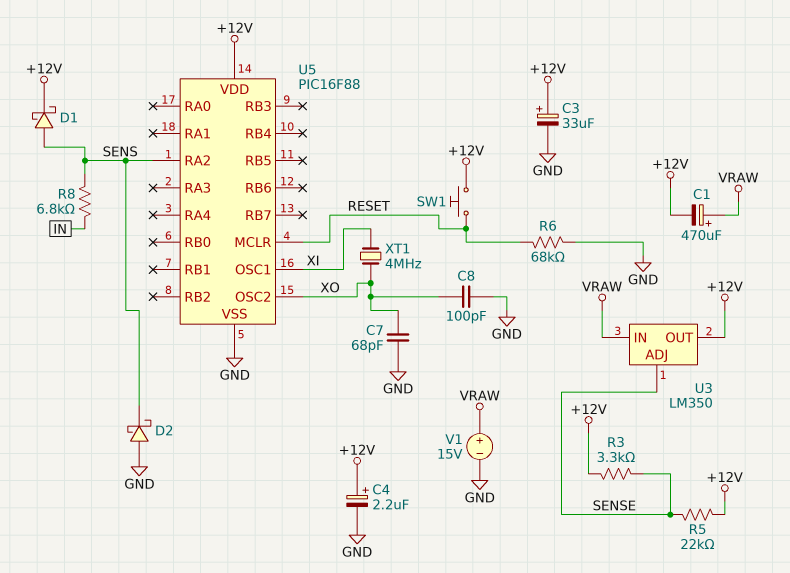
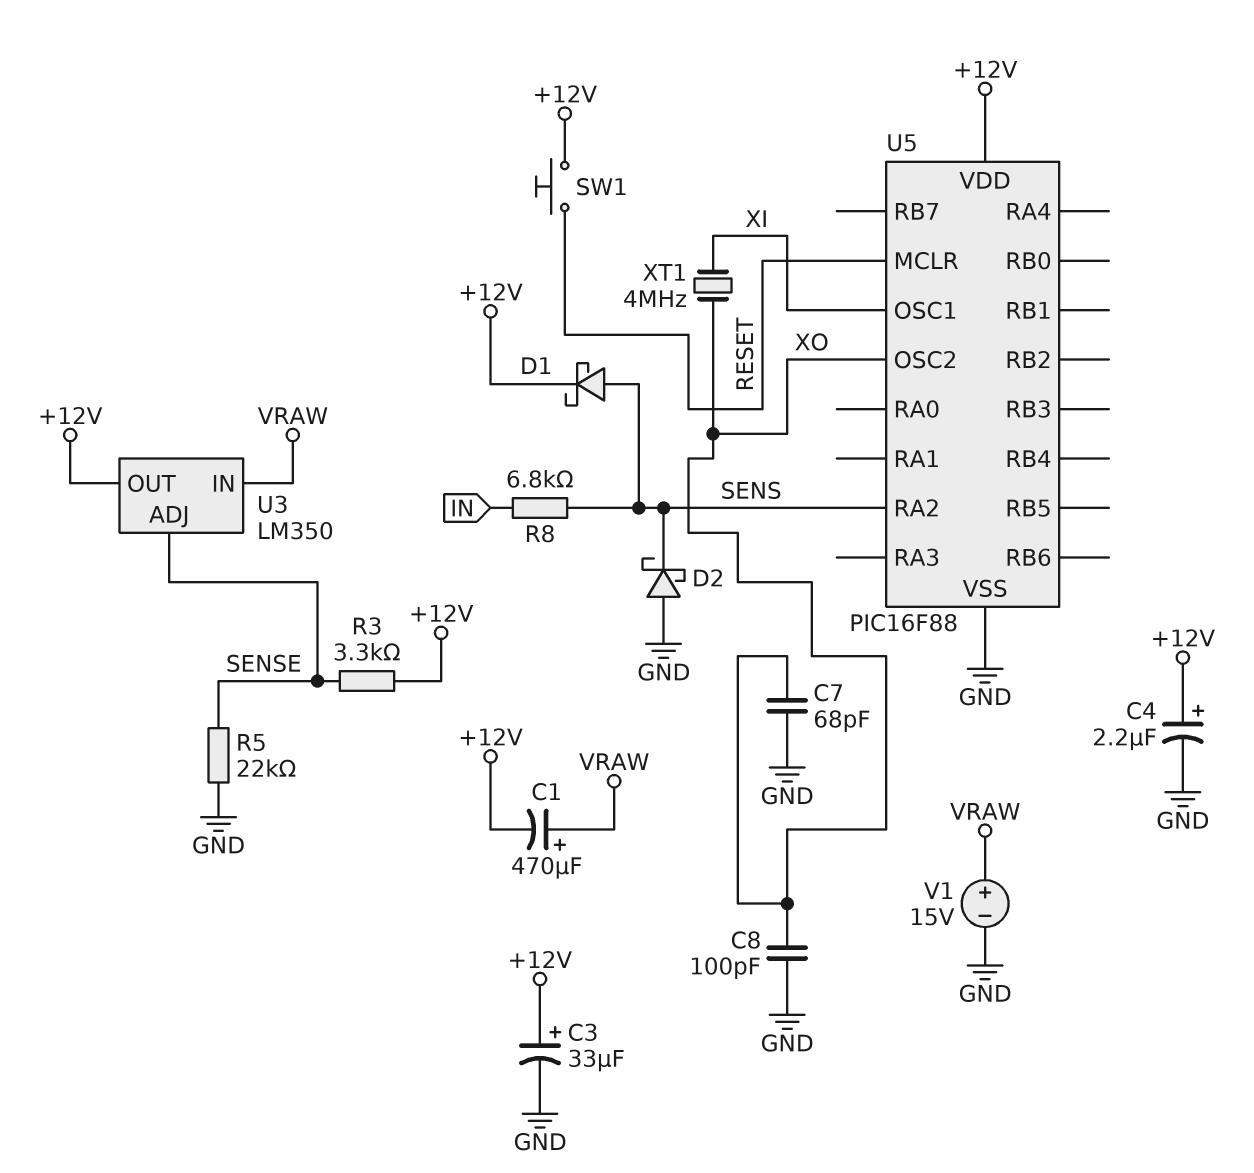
R5: 22k (+12V, SENSE) -> 22k (GND, SENSE)
R6: 68k (GND, RESET) -> none

